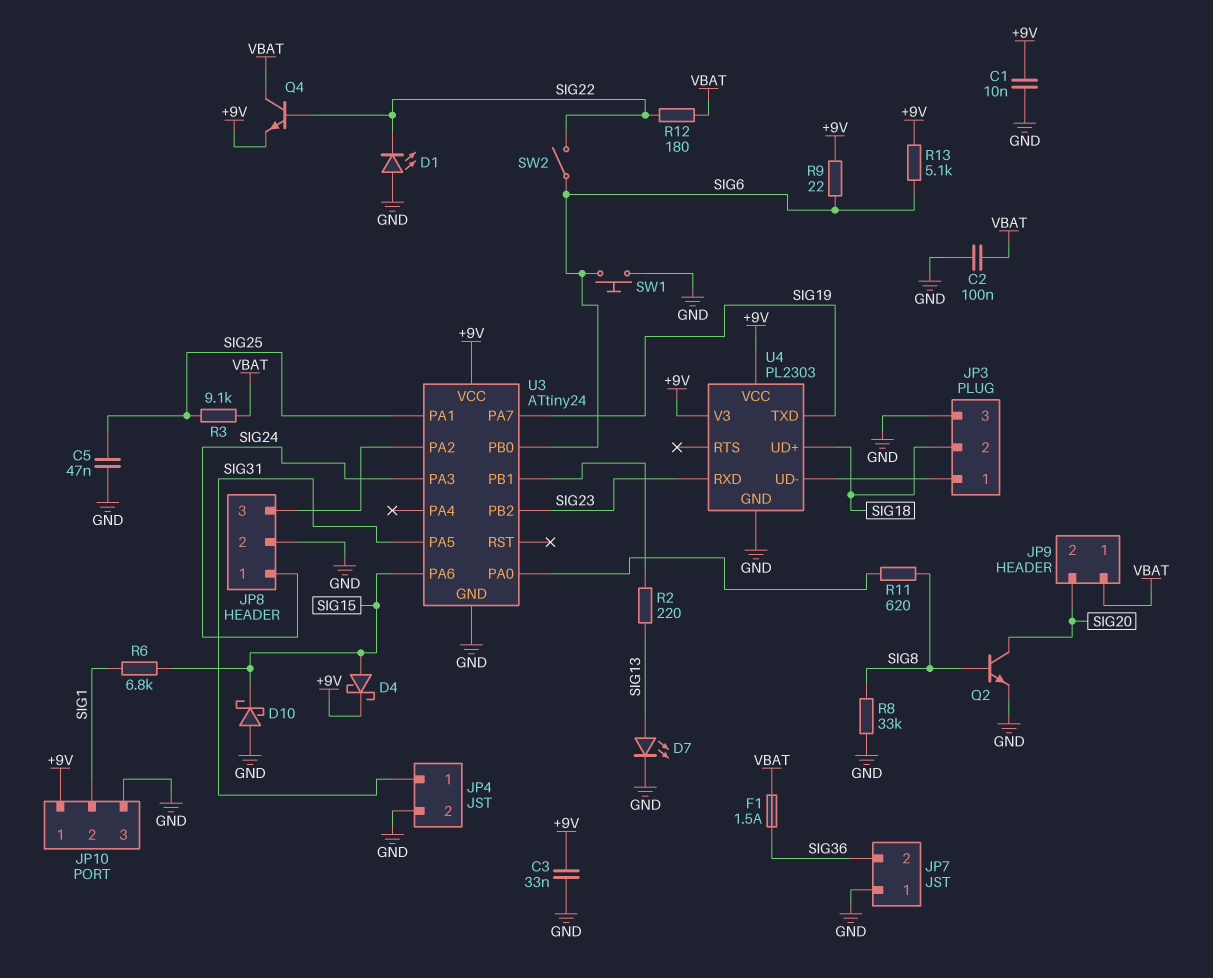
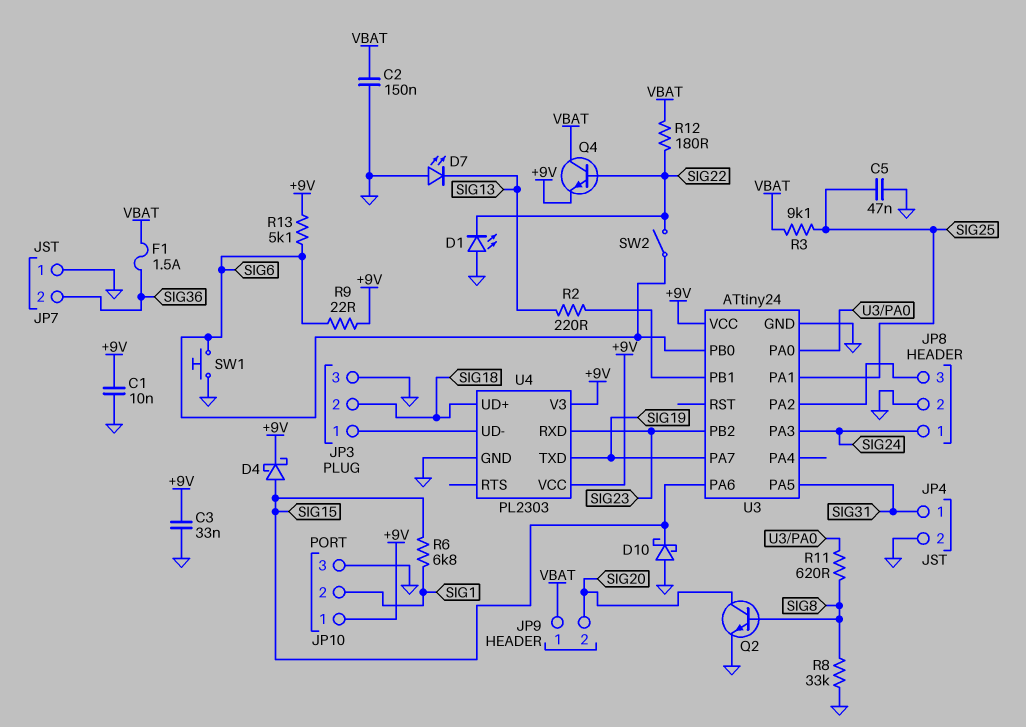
C2: 100nF (GND, VBAT) -> 150nF (GND, VBAT)
D7: LED (A SIG13, K GND) -> LED (A GND, K SIG13)

